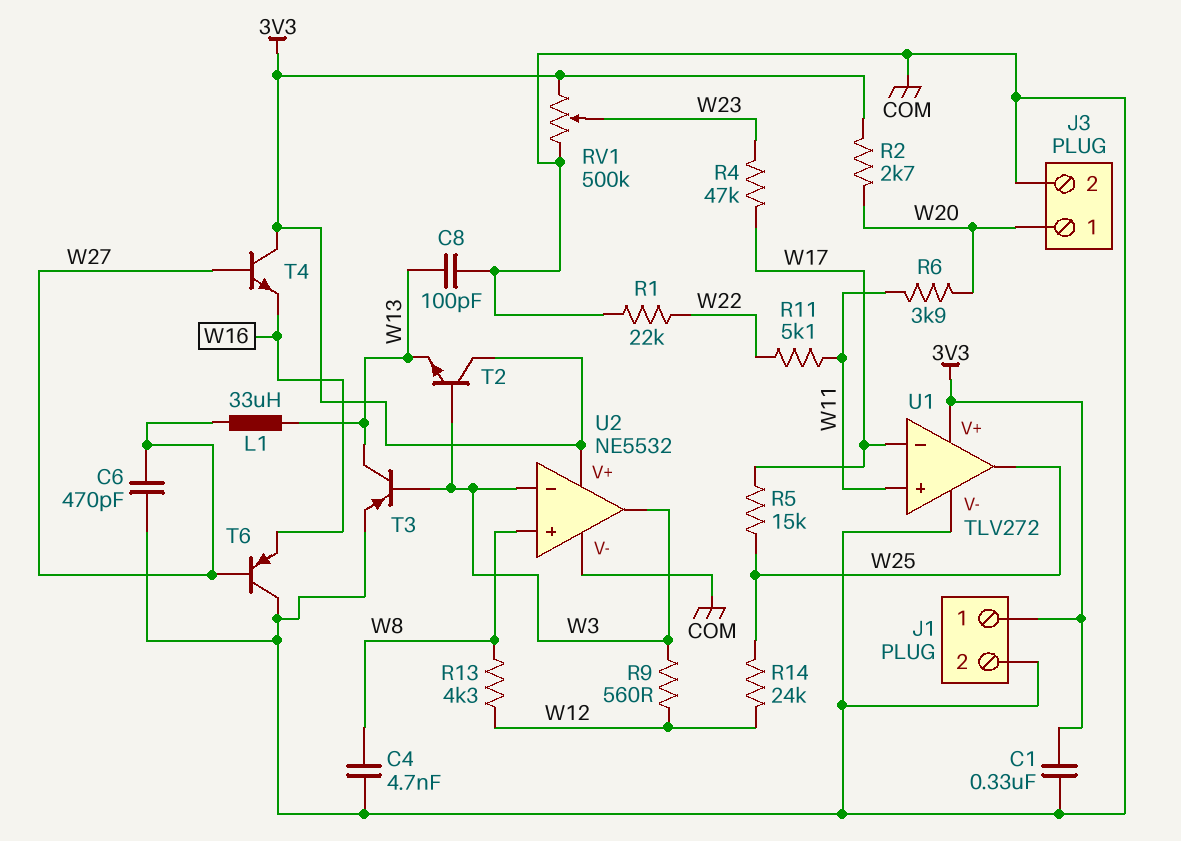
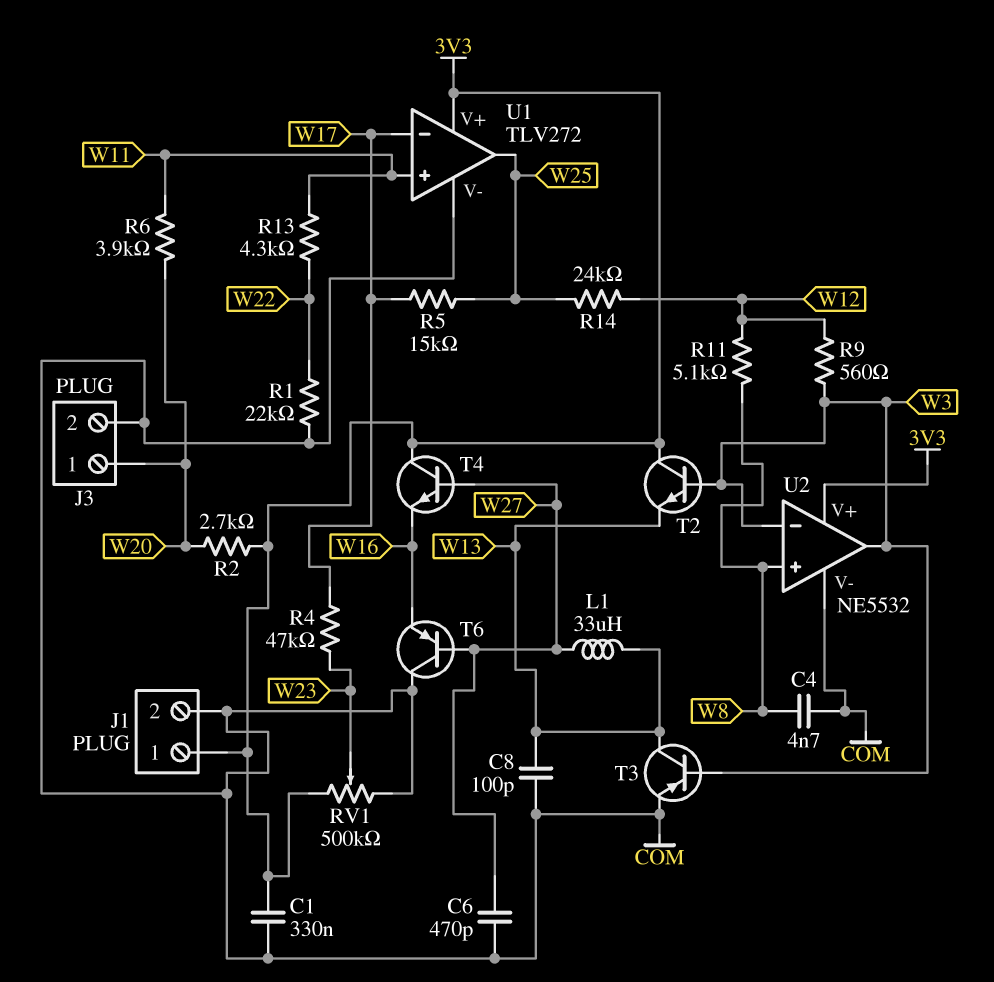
R11: 5.1k (W11, W22) -> 5.1k (W8, W12)
R13: 4.3k (W8, W12) -> 4.3k (W11, W22)

